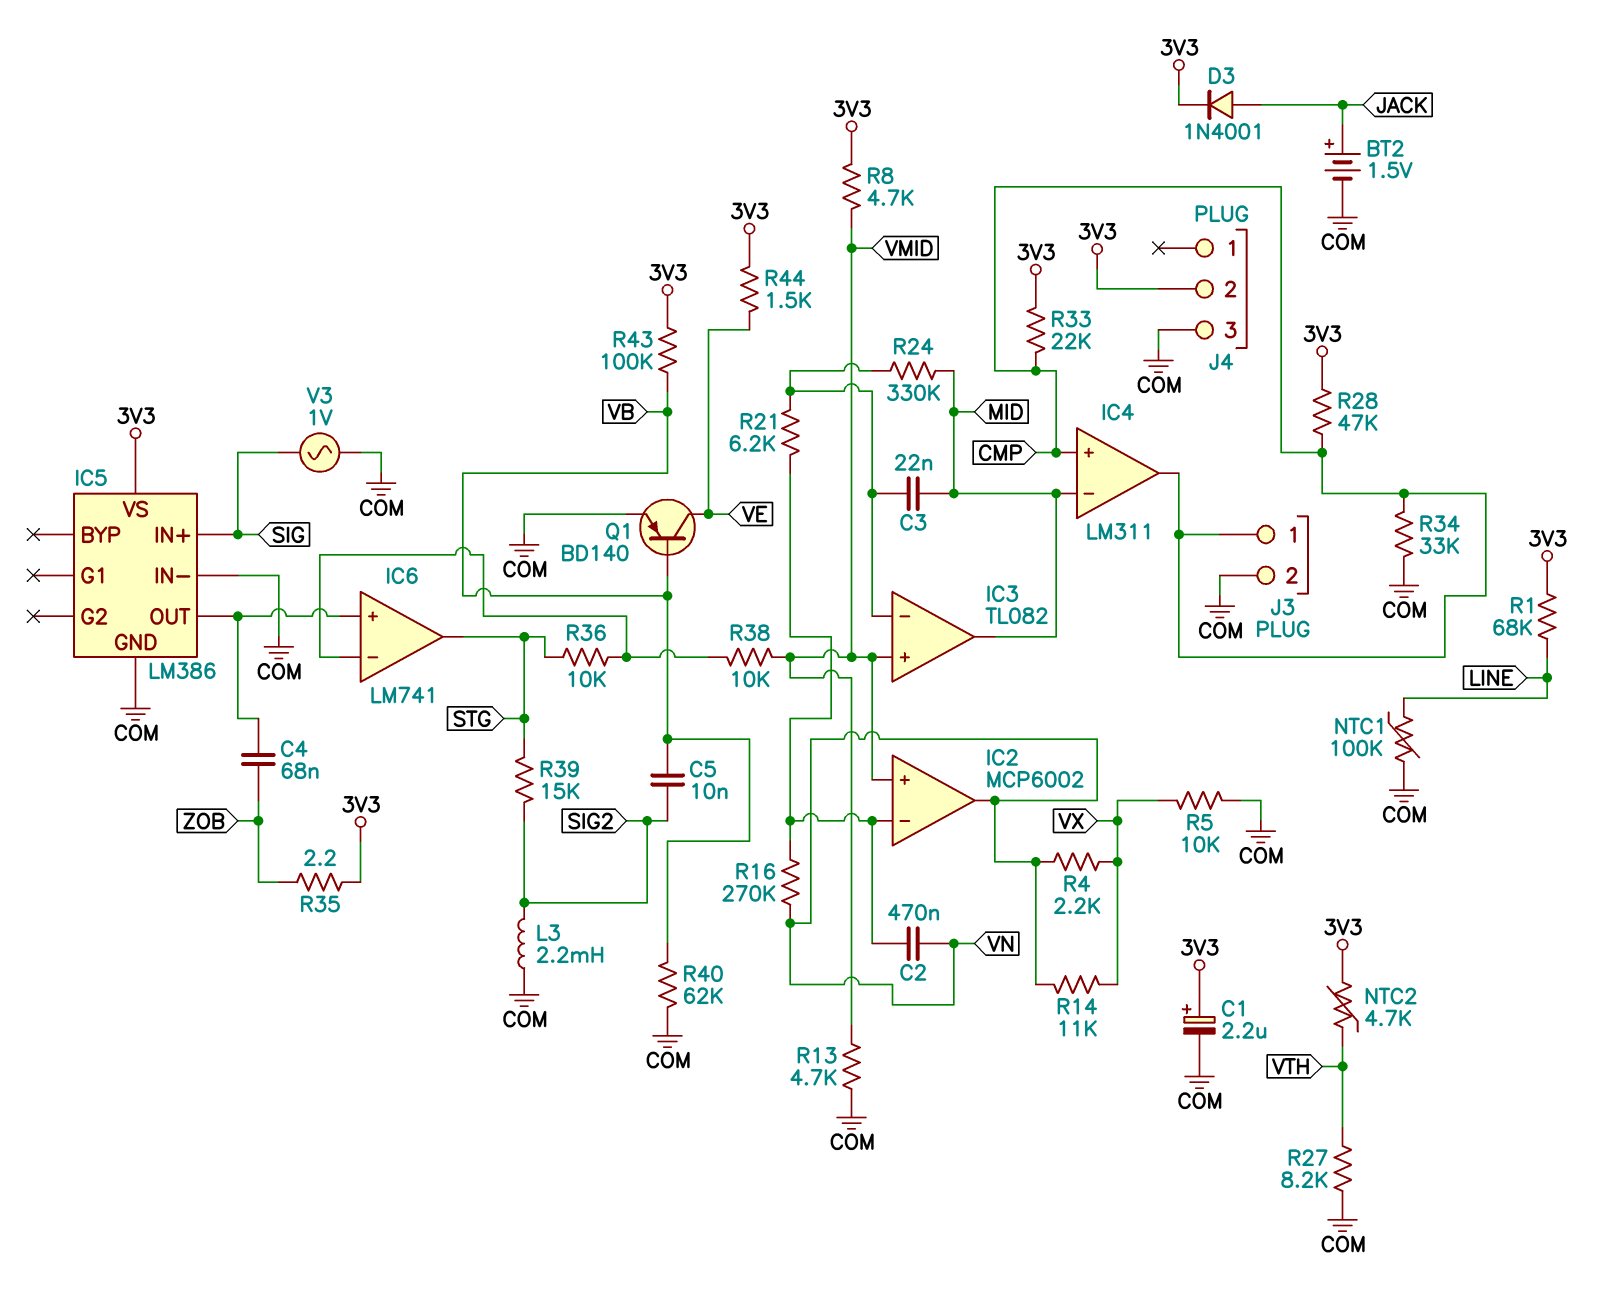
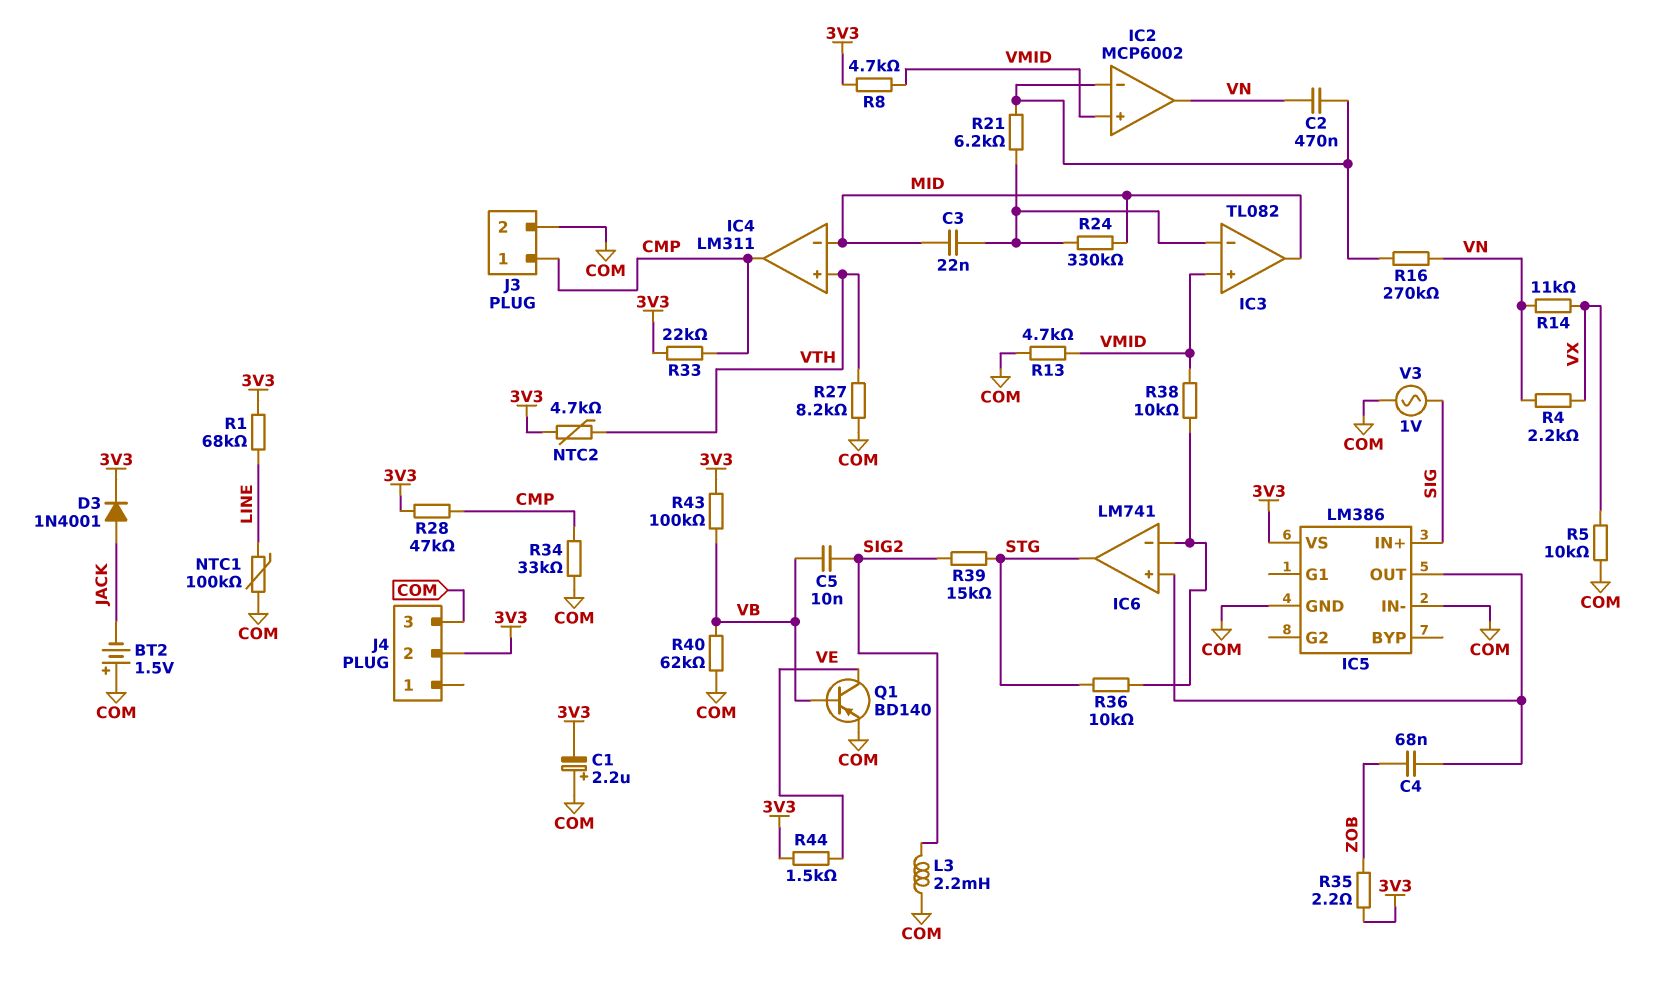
BT2: 1.5V (plus JACK, minus COM) -> 1.5V (plus COM, minus JACK)
C1: 2.2uF (plus 3V3, minus COM) -> 2.2uF (plus COM, minus 3V3)
IC4 pin in+: CMP -> VTH

